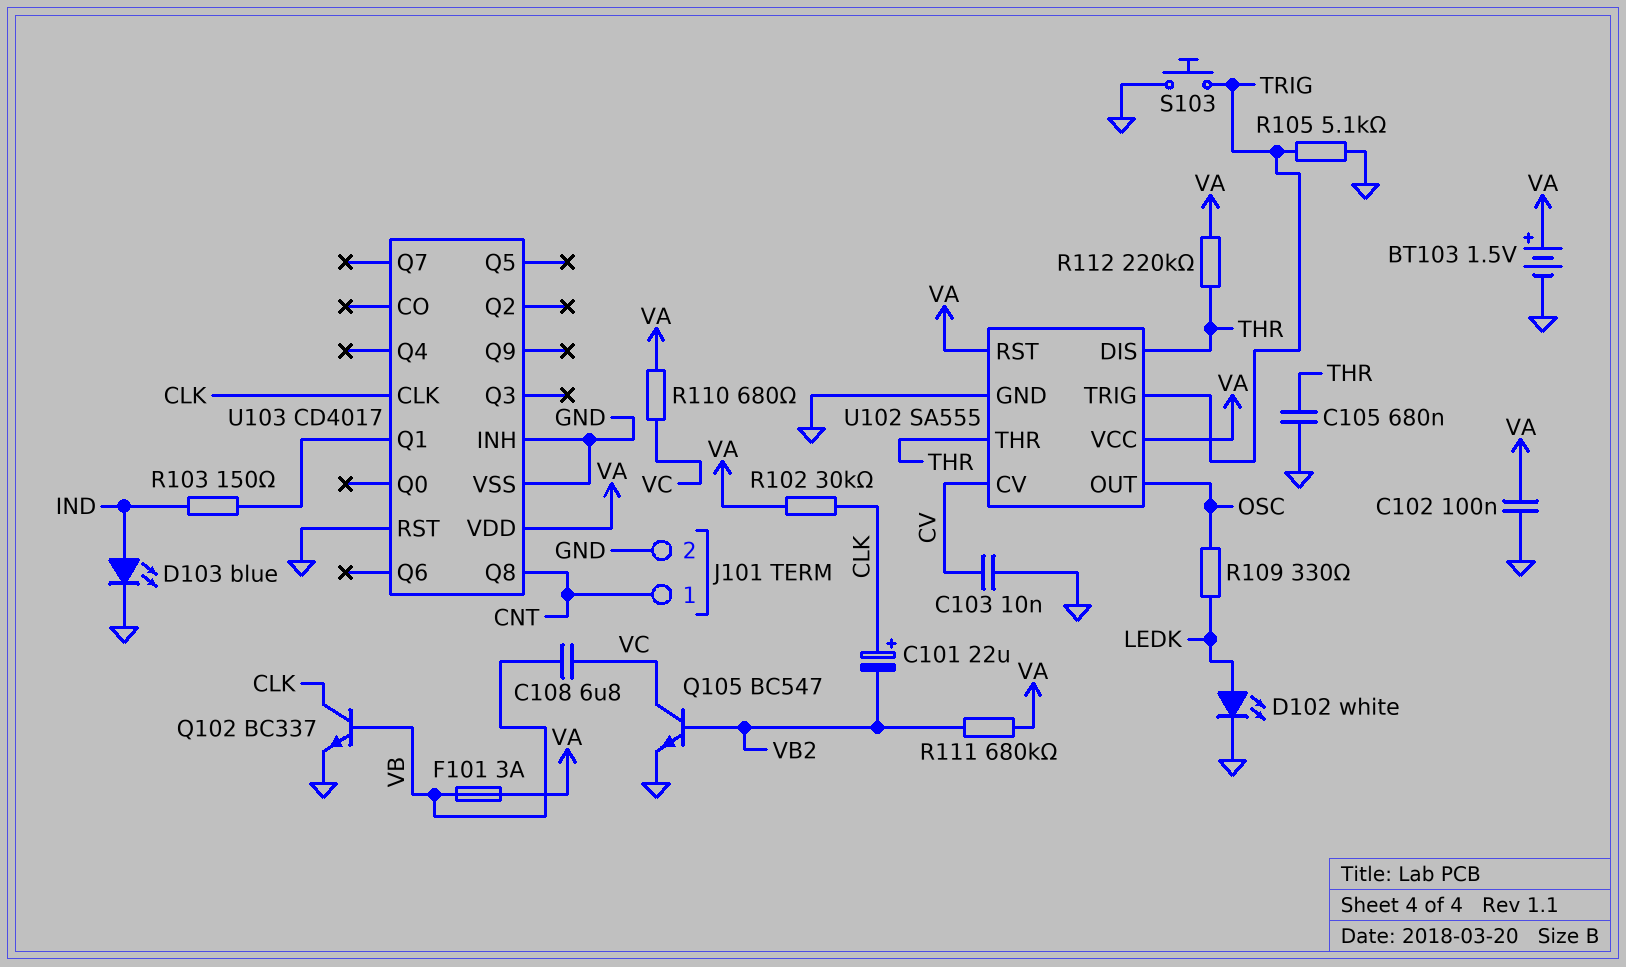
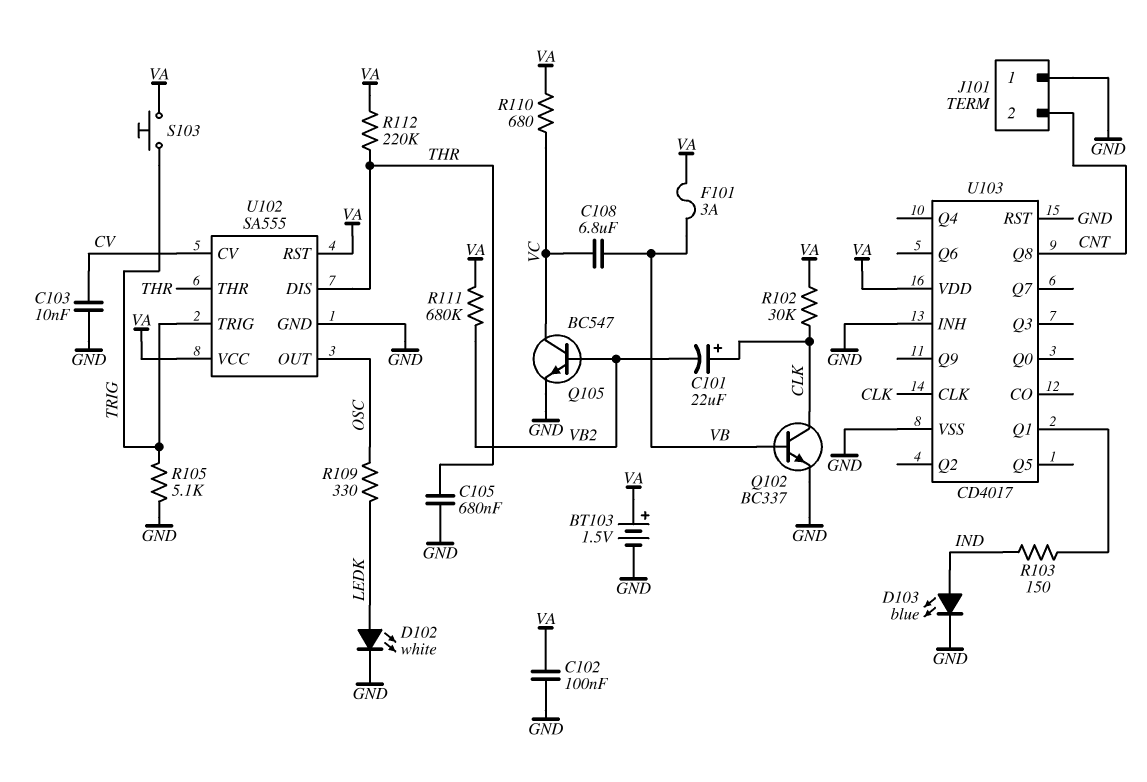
J101 pin 1: CNT -> GND
J101 pin 2: GND -> CNT
S103: button (GND, TRIG) -> button (TRIG, VA)

